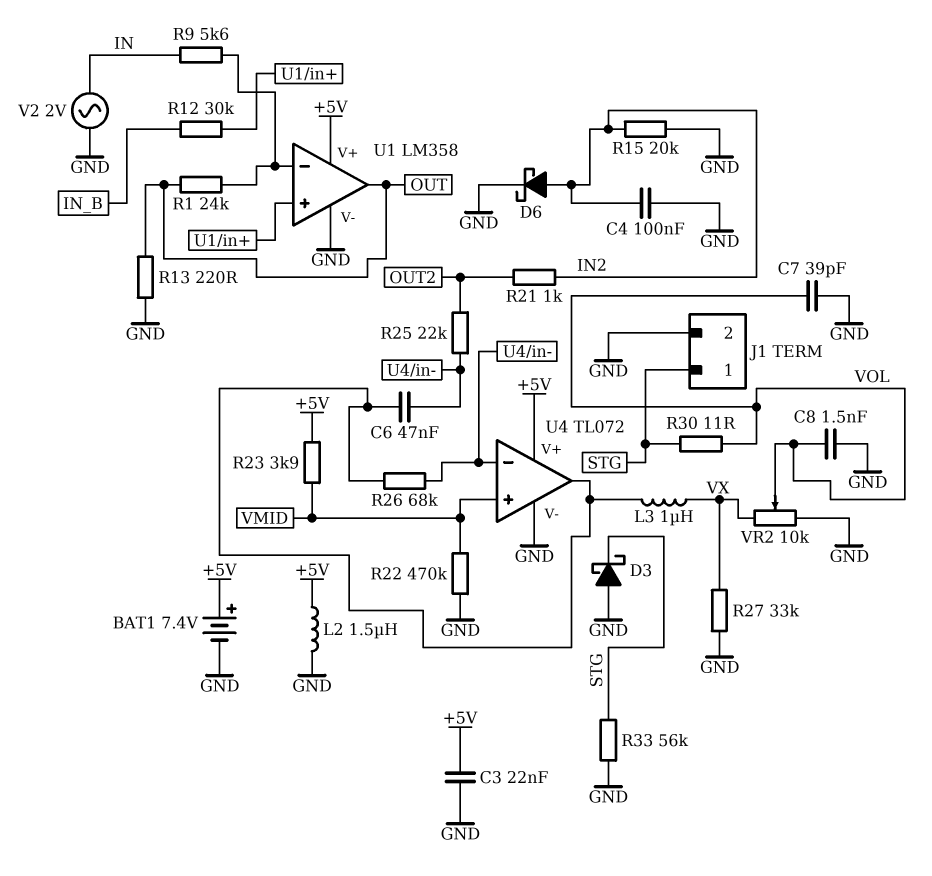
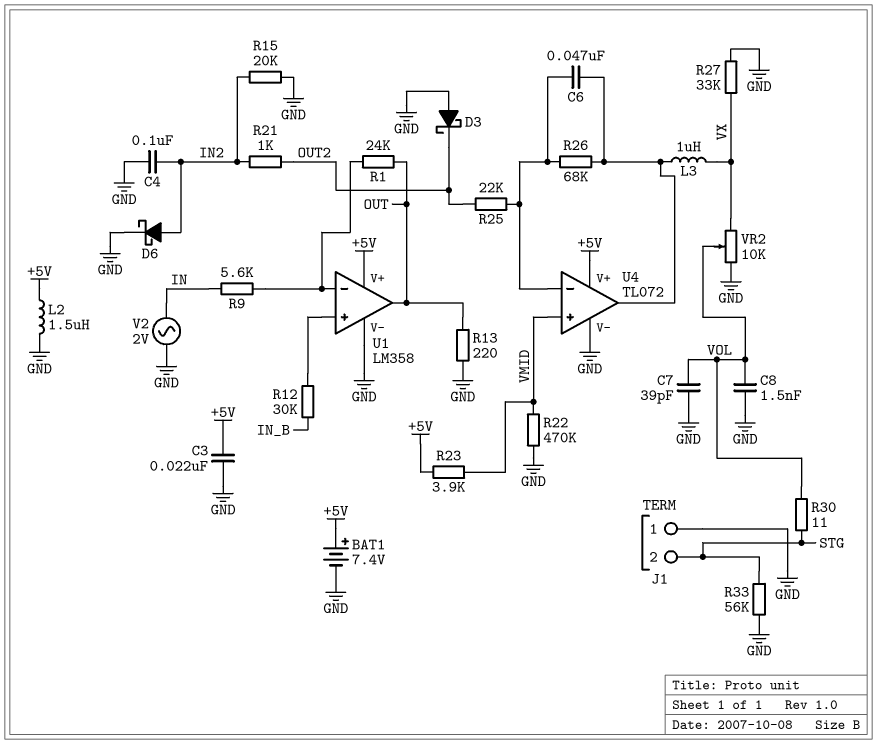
D3: schottky (A GND, K STG) -> schottky (A GND, K OUT2)
J1 pin 1: STG -> GND
J1 pin 2: GND -> STG

